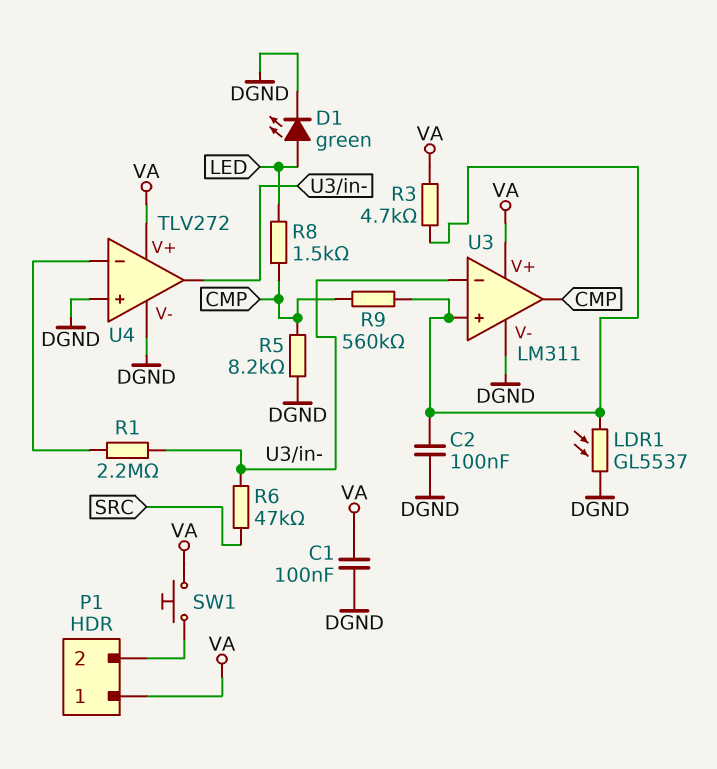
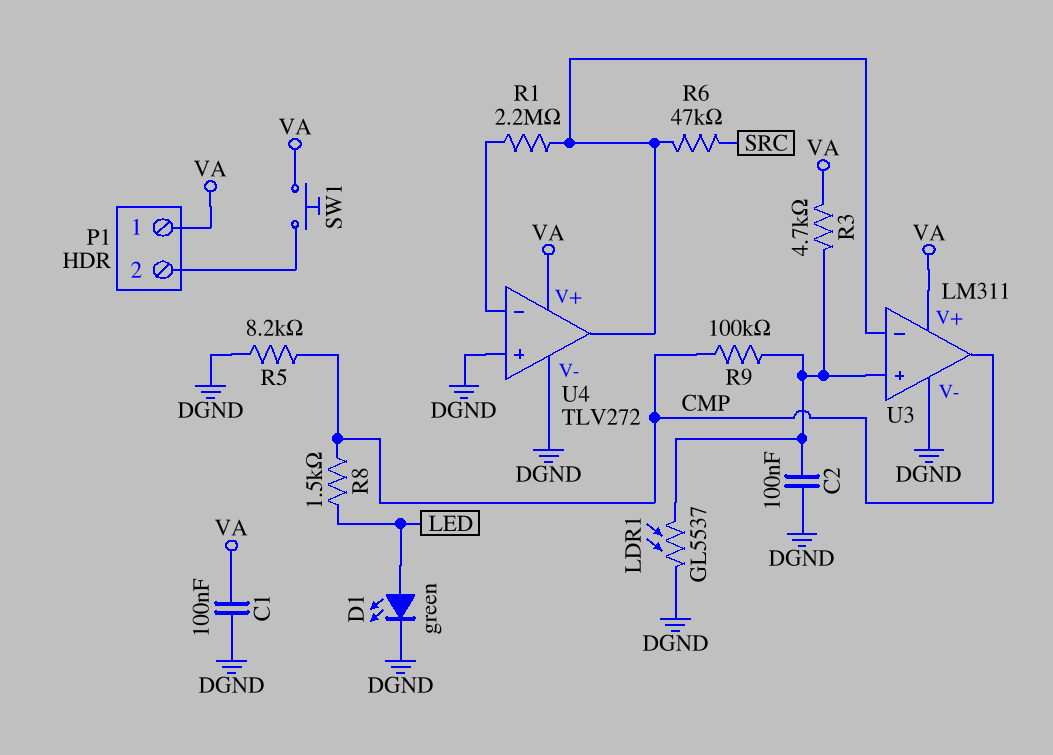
R9: 560k (CMP, U3/in+) -> 100k (CMP, U3/in+)

